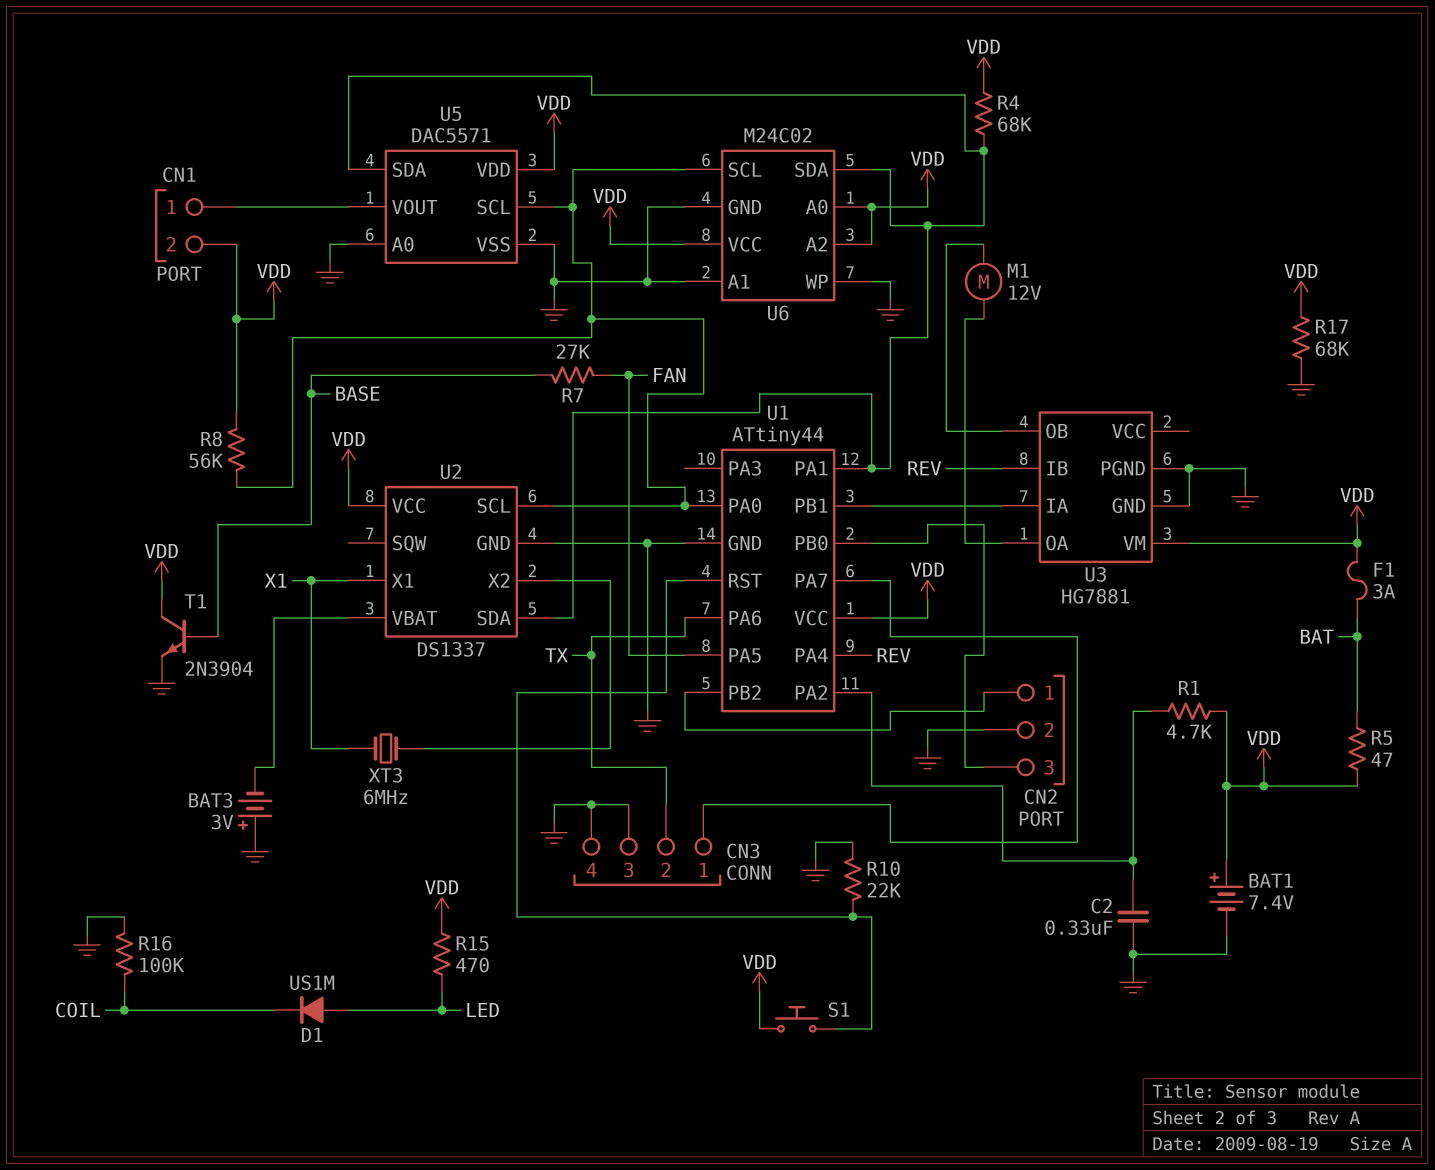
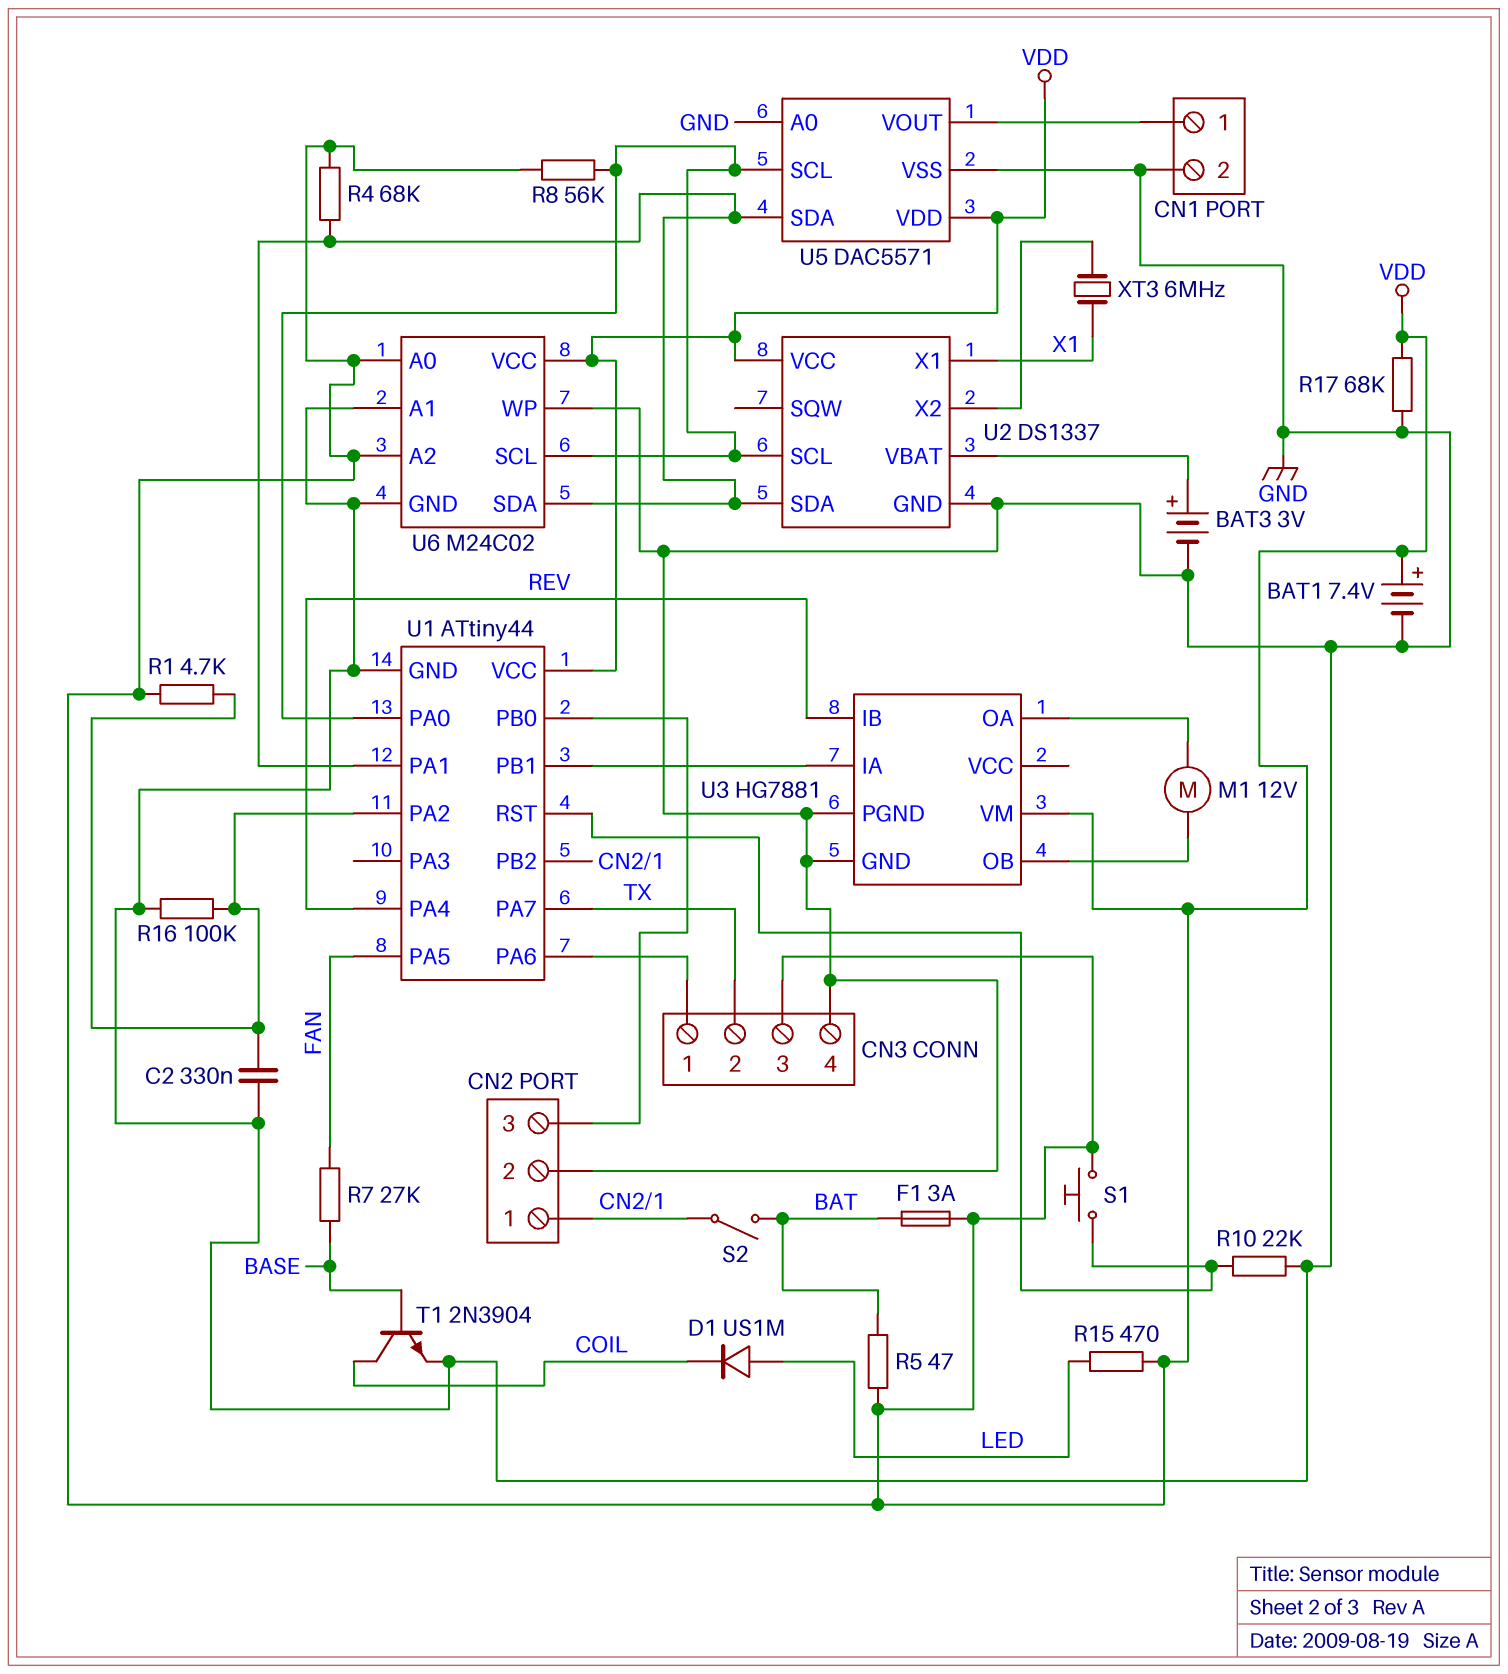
BAT3: 3V (plus GND, minus U2/VBAT) -> 3V (plus U2/VBAT, minus GND)
CN1 pin 2: VDD -> GND
CN3 pin 3: GND -> VDD
R16: 100k (COIL, GND) -> 100k (GND, U1/PA2)
S2: none -> switch (BAT, CN2/1)
T1: NPN 2N3904 (B BASE, C VDD, E GND) -> NPN 2N3904 (B BASE, C COIL, E GND)
U1 pin PA6: TX -> CN3/1
U1 pin PA7: CN3/1 -> TX

